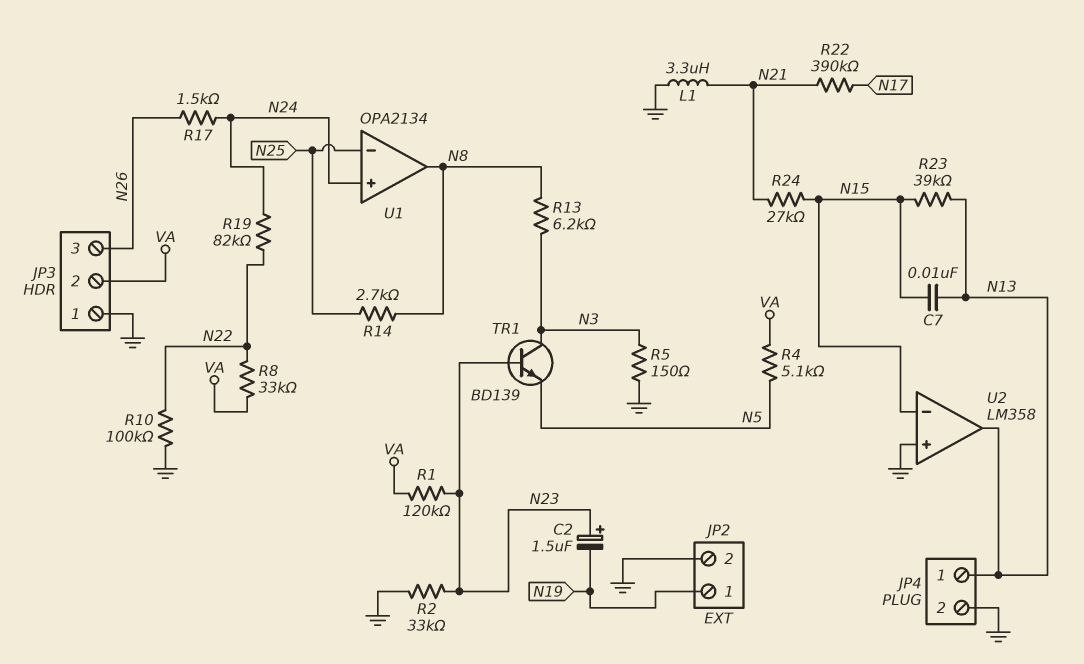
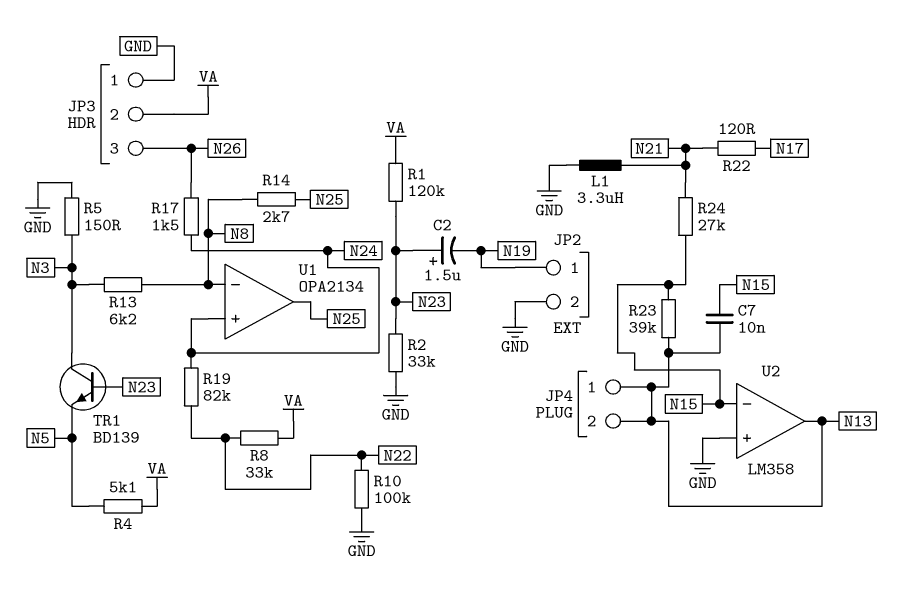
JP4 pin 2: GND -> N13
R22: 390k (N17, N21) -> 120 (N17, N21)
U1 pin in-: N25 -> N8
U1 pin out: N8 -> N25

